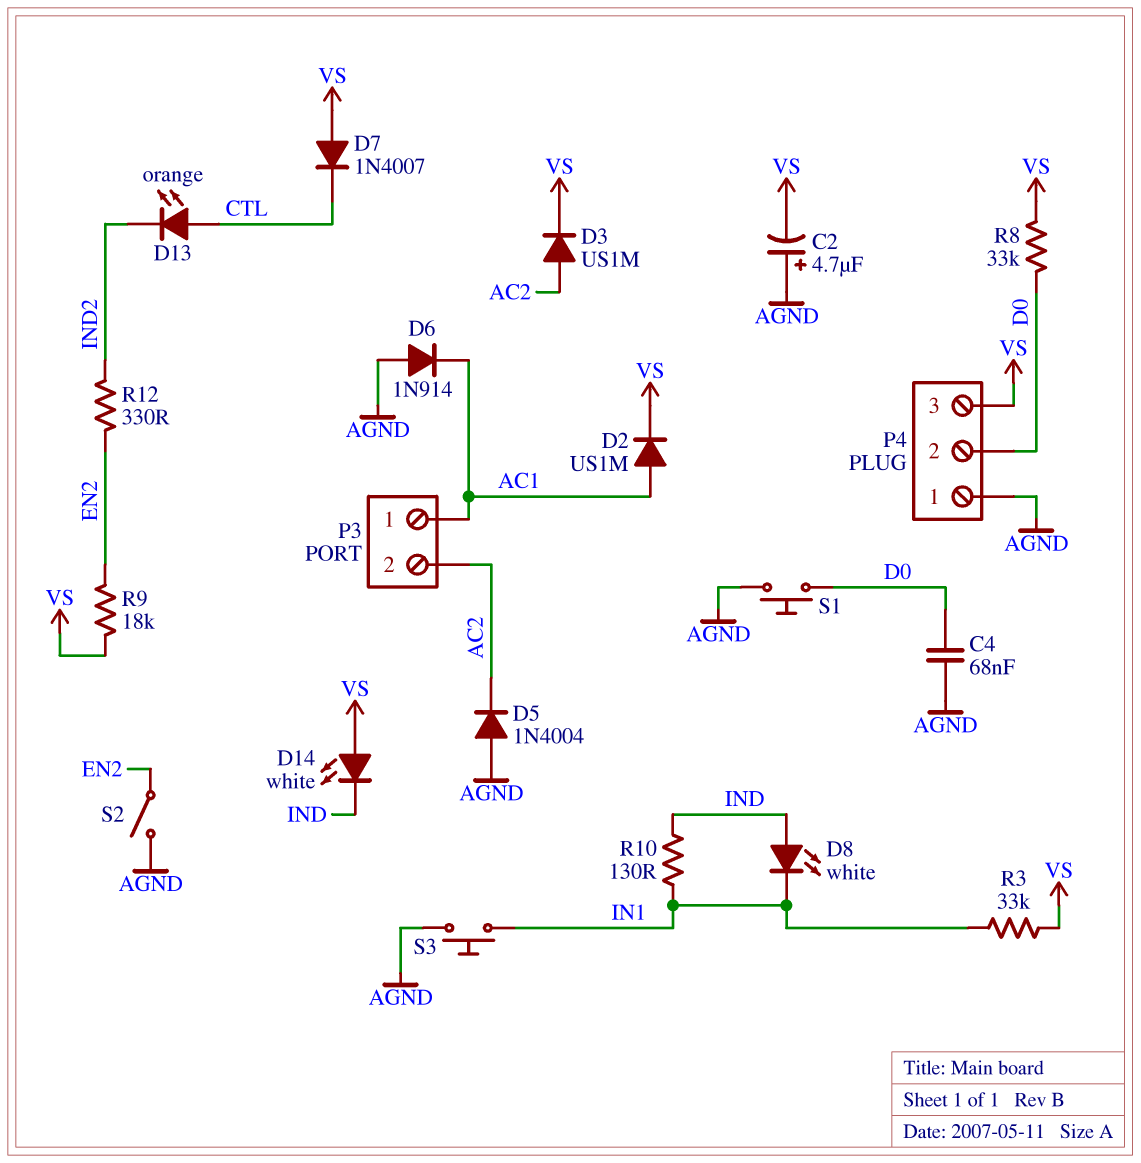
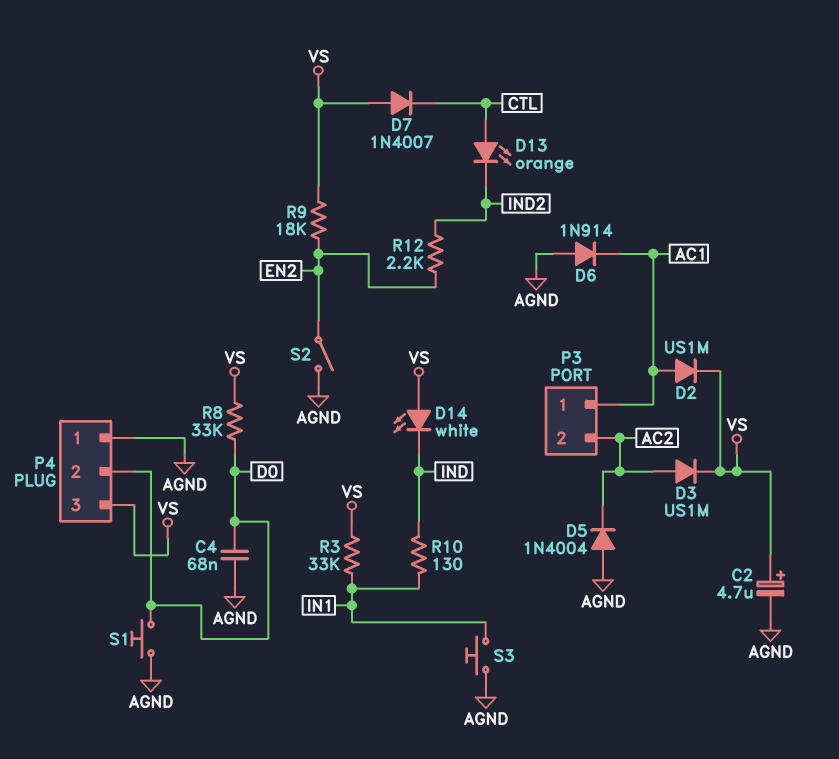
C2: 4.7uF (plus AGND, minus VS) -> 4.7uF (plus VS, minus AGND)
D8: LED white (A IND, K IN1) -> none
R12: 330 (EN2, IND2) -> 2.2k (EN2, IND2)

